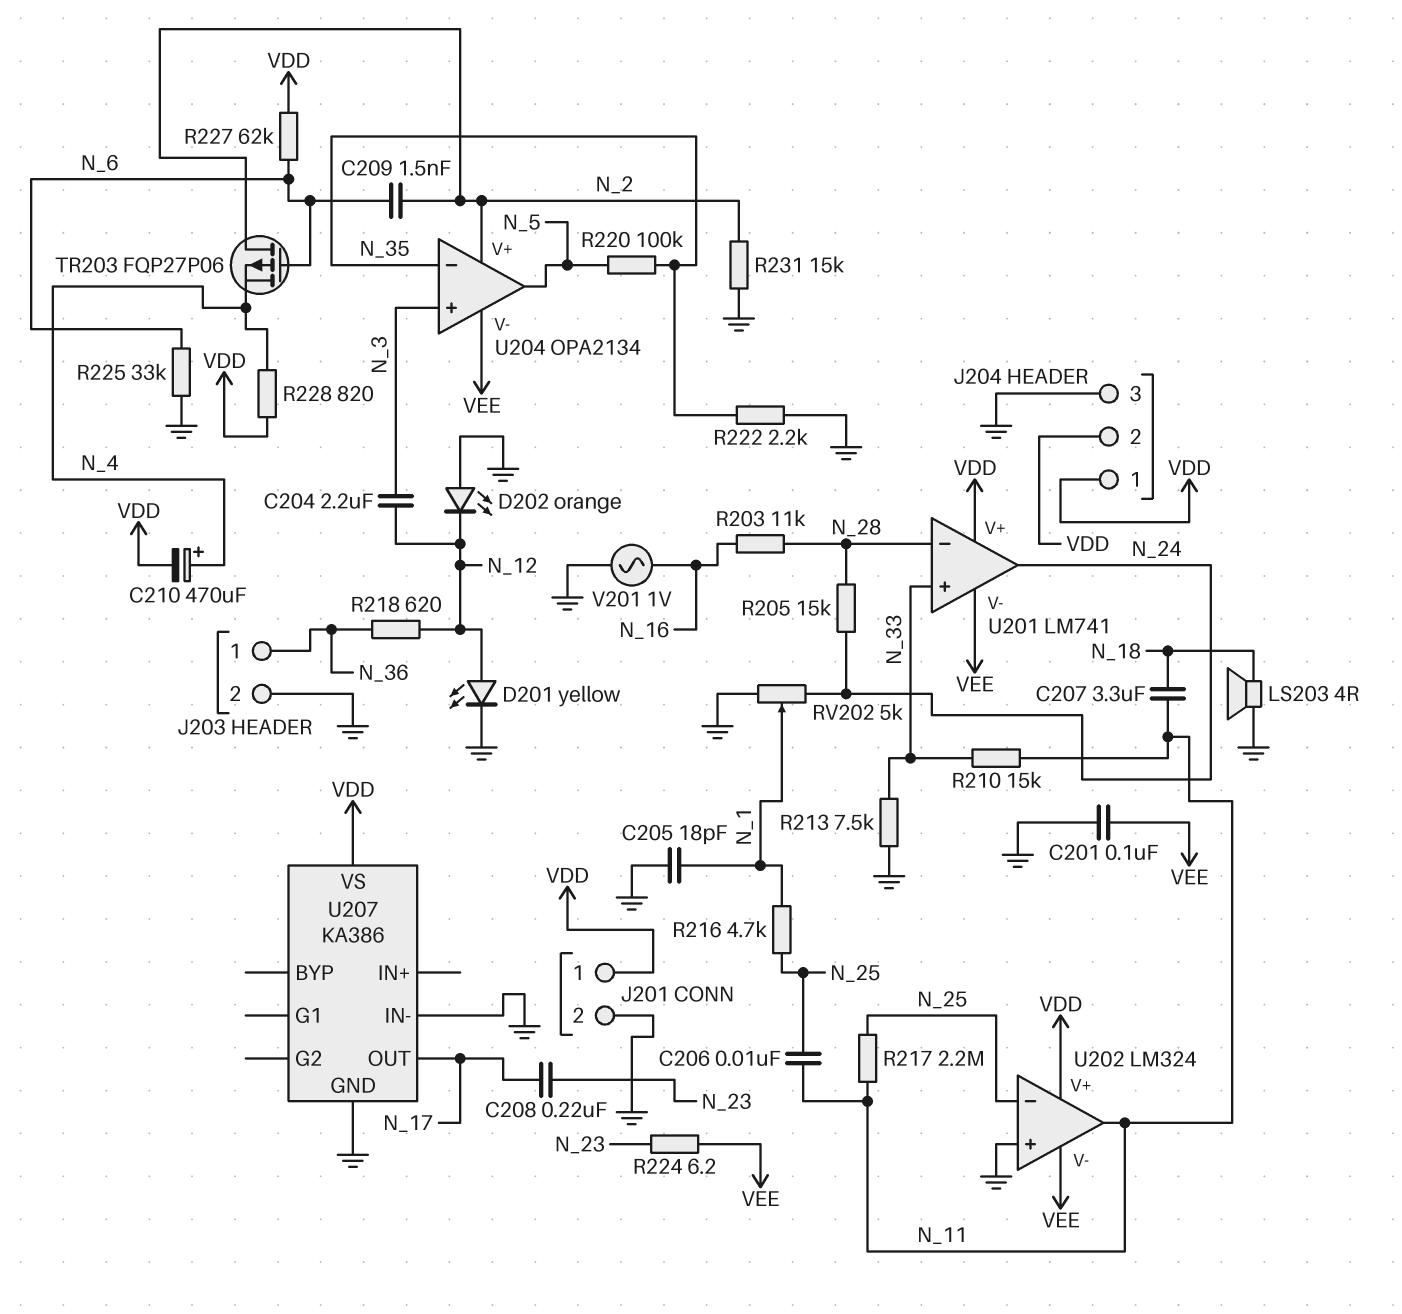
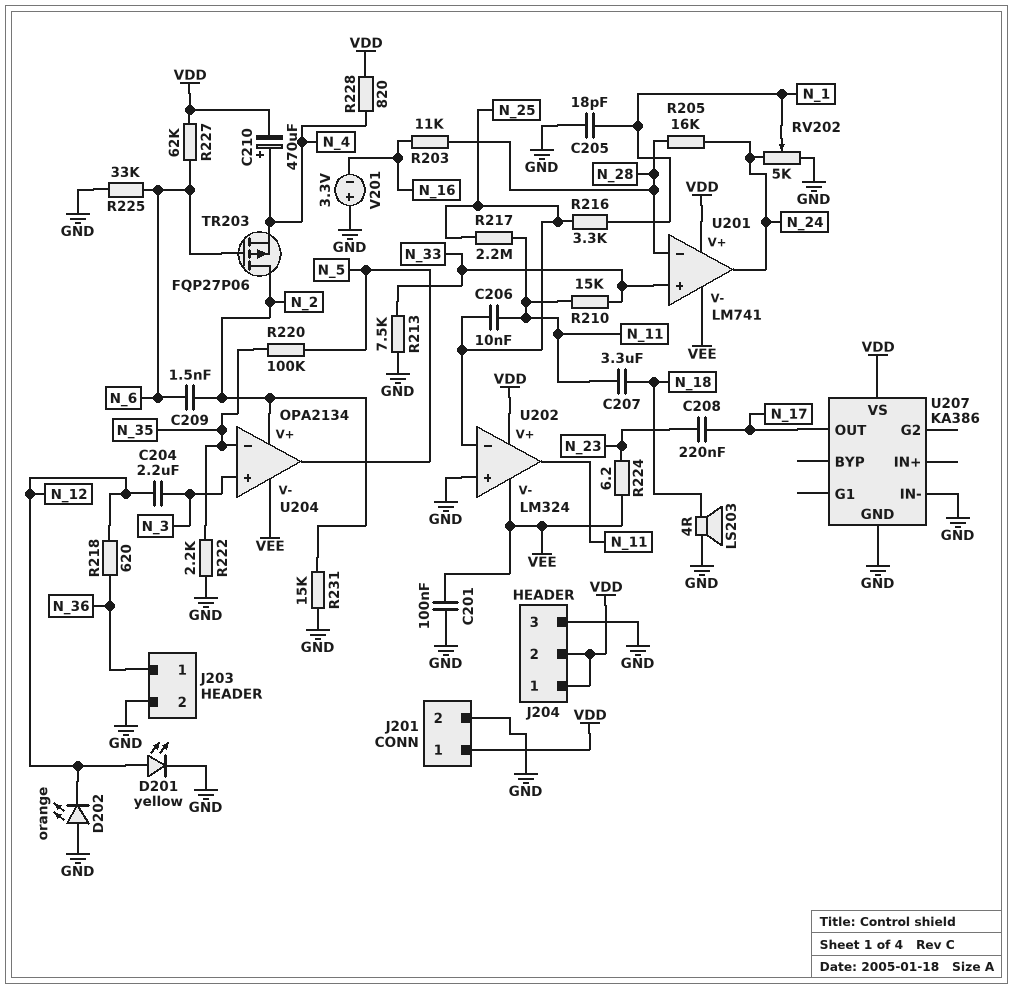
R205: 15k (N_24, N_28) -> 16k (N_24, N_28)
R216: 4.7k (N_1, N_25) -> 3.3k (N_1, N_25)
V201: AC 1V (GND, N_16) -> 3.3V (plus GND, minus N_16)

